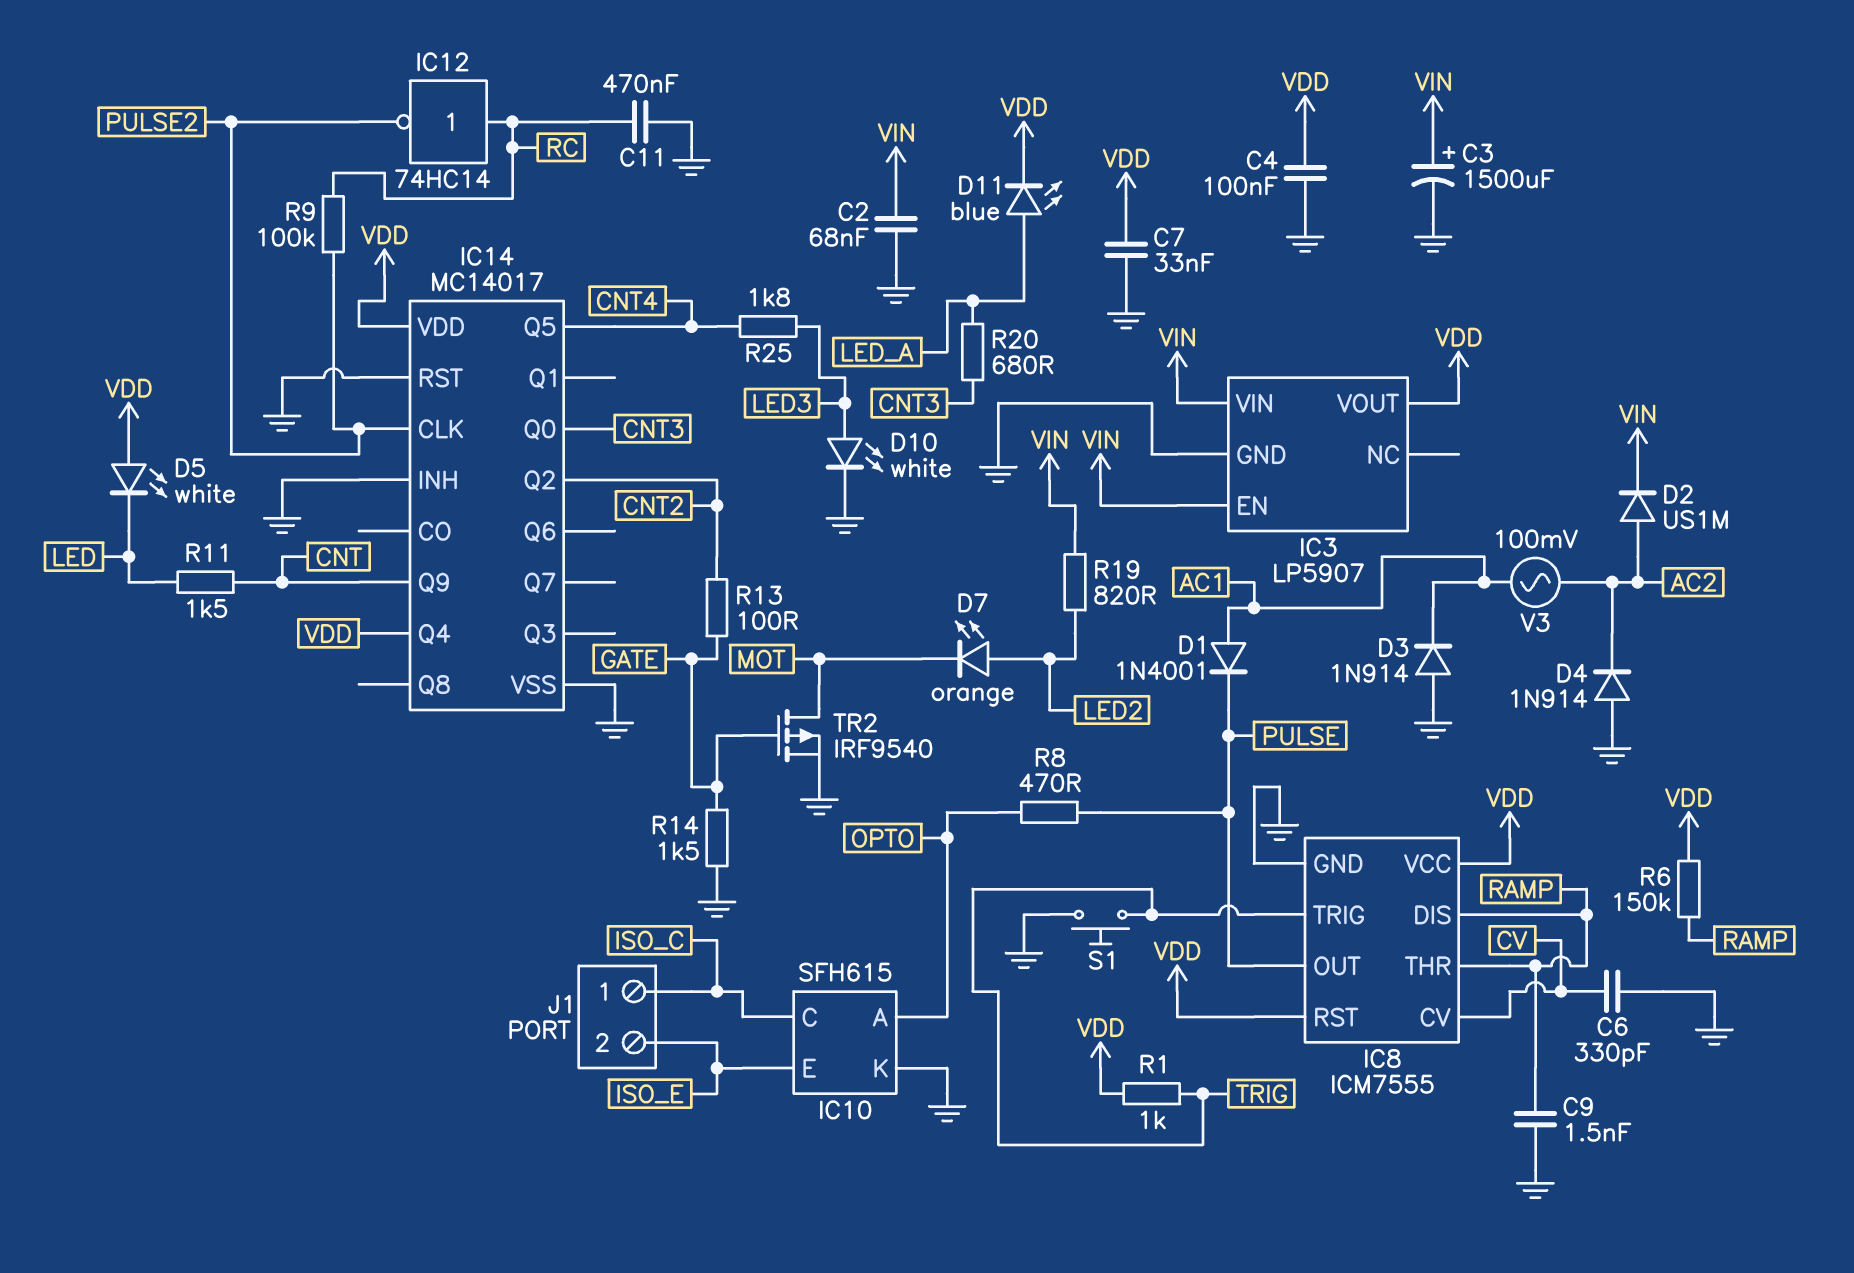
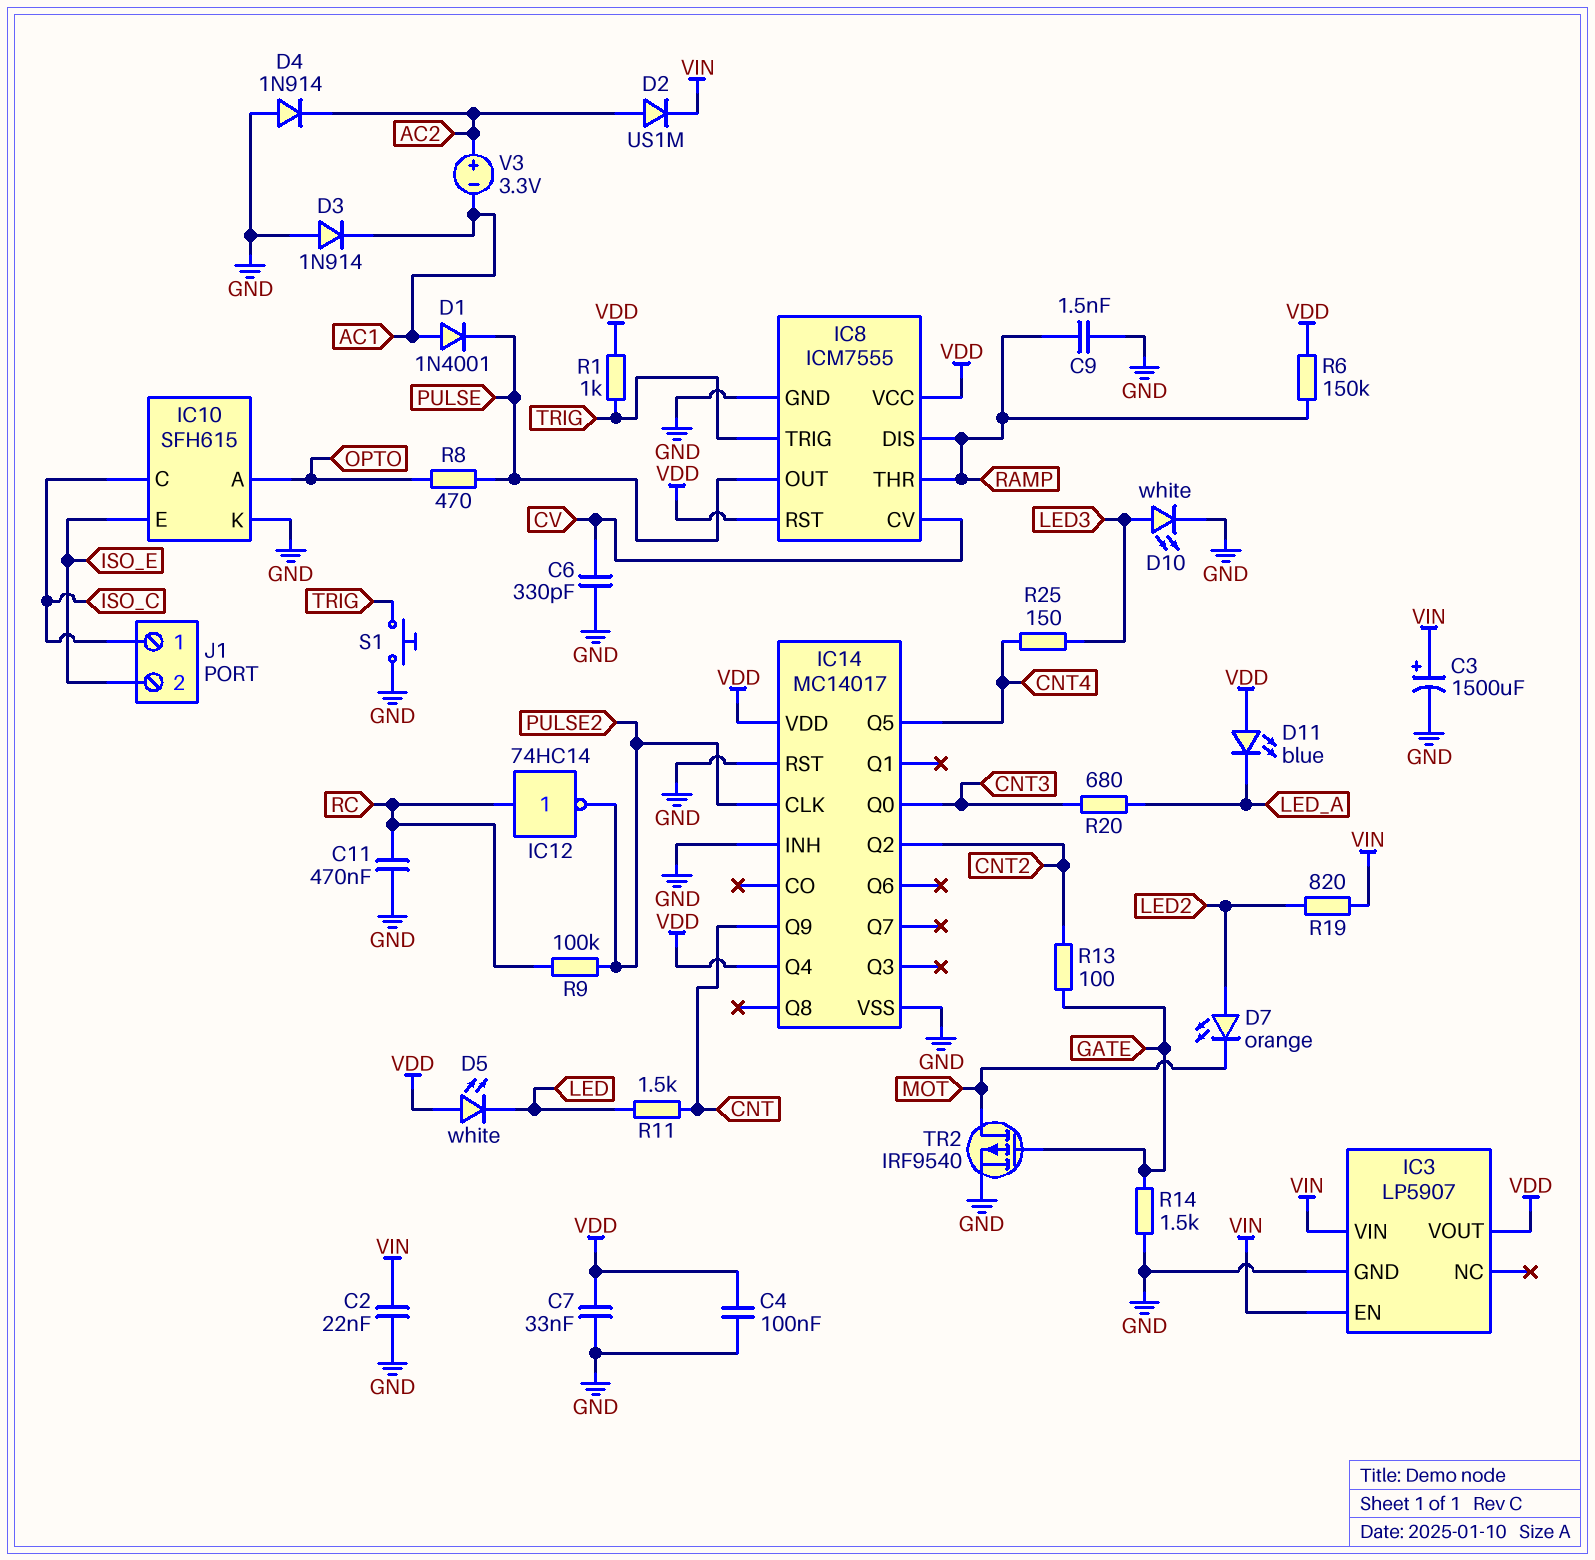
C2: 68nF (GND, VIN) -> 22nF (GND, VIN)
D11: LED blue (A LED_A, K VDD) -> LED blue (A VDD, K LED_A)
R25: 1.8k (CNT4, LED3) -> 150 (CNT4, LED3)
V3: AC 100mV (AC1, AC2) -> 3.3V (plus AC2, minus AC1)

